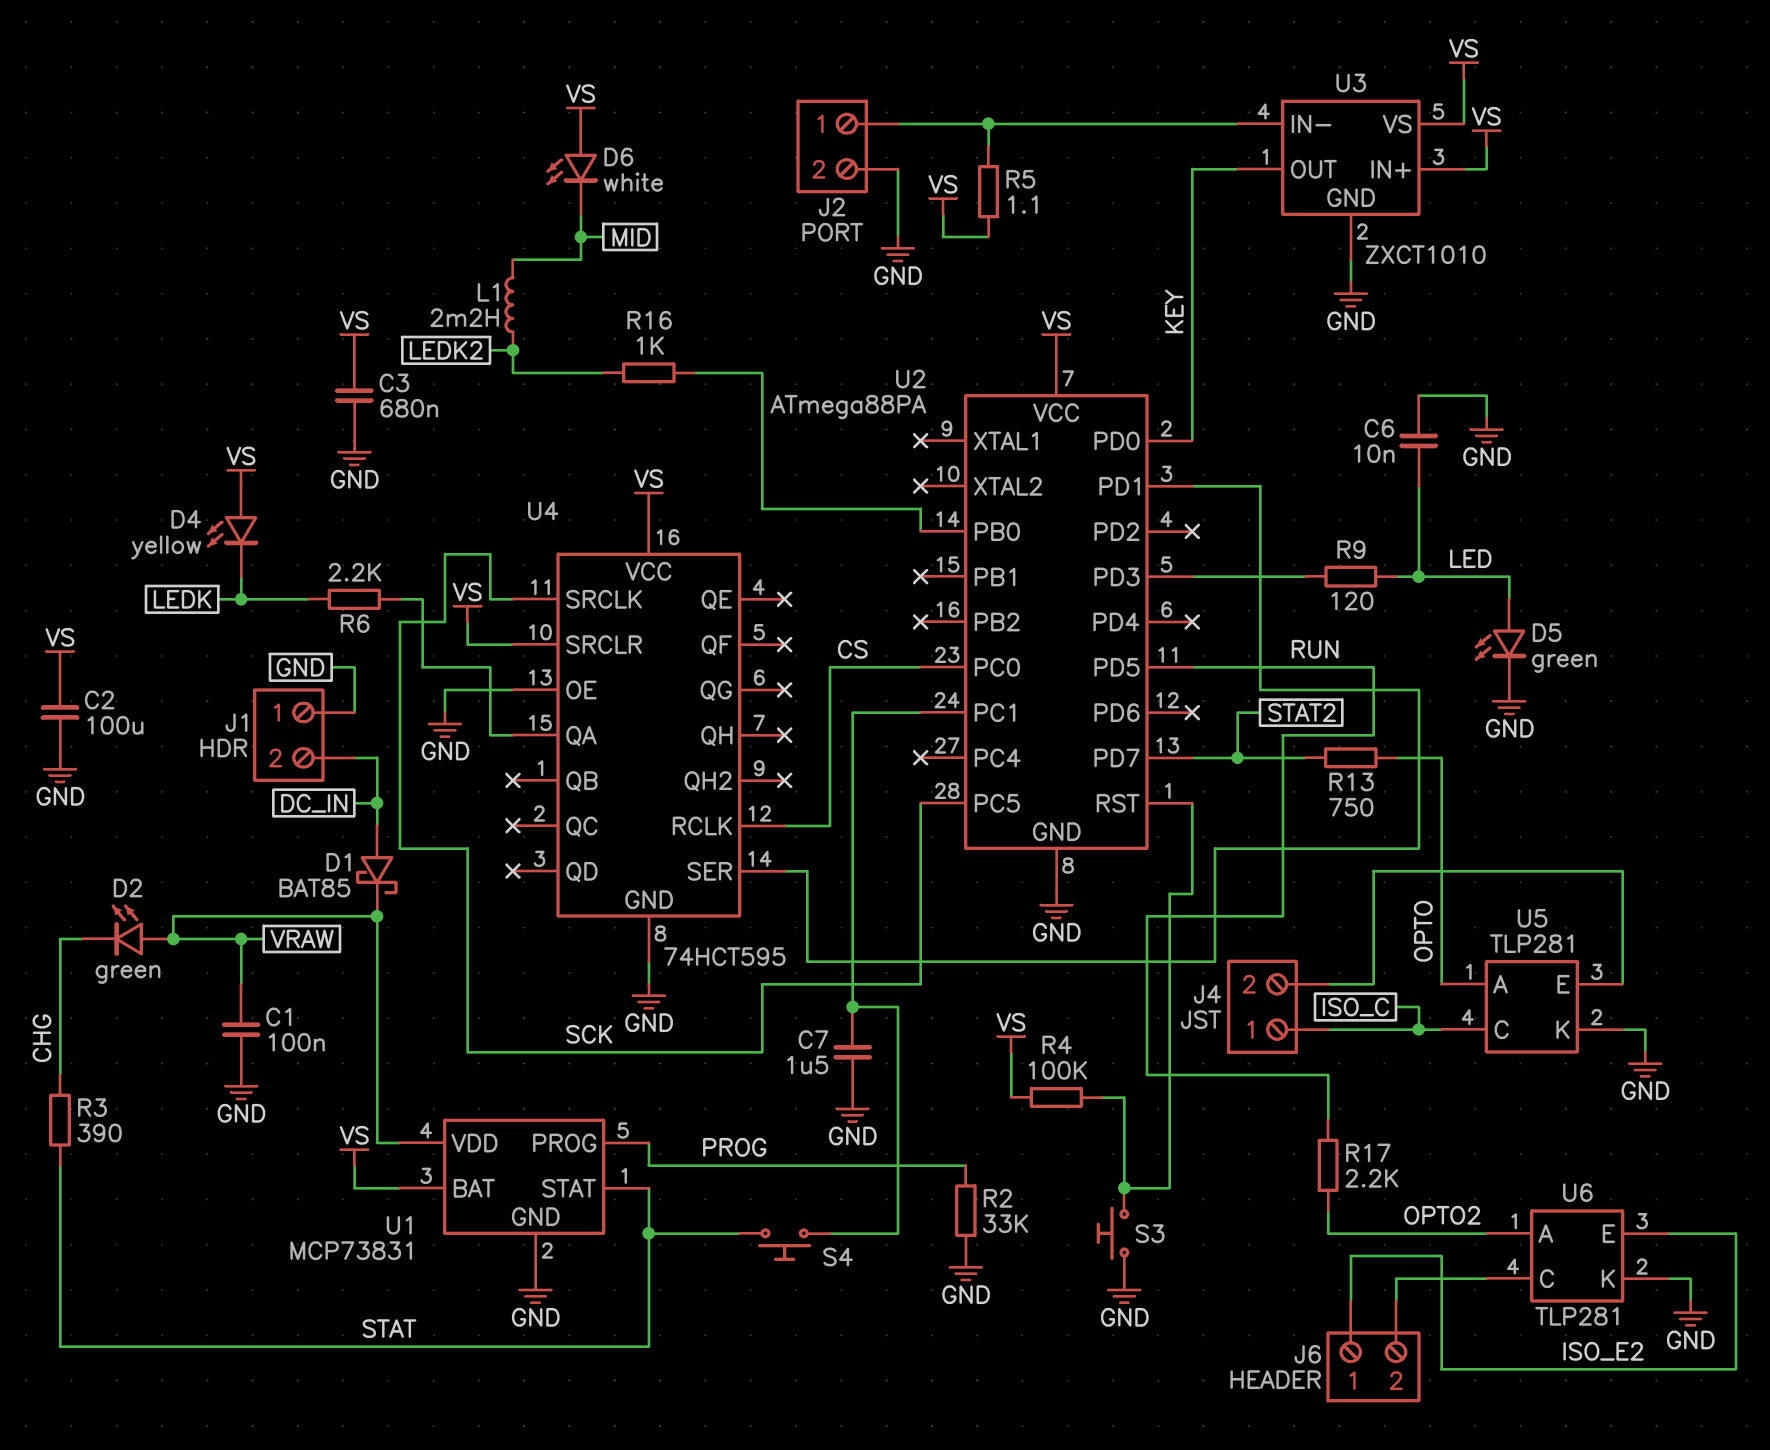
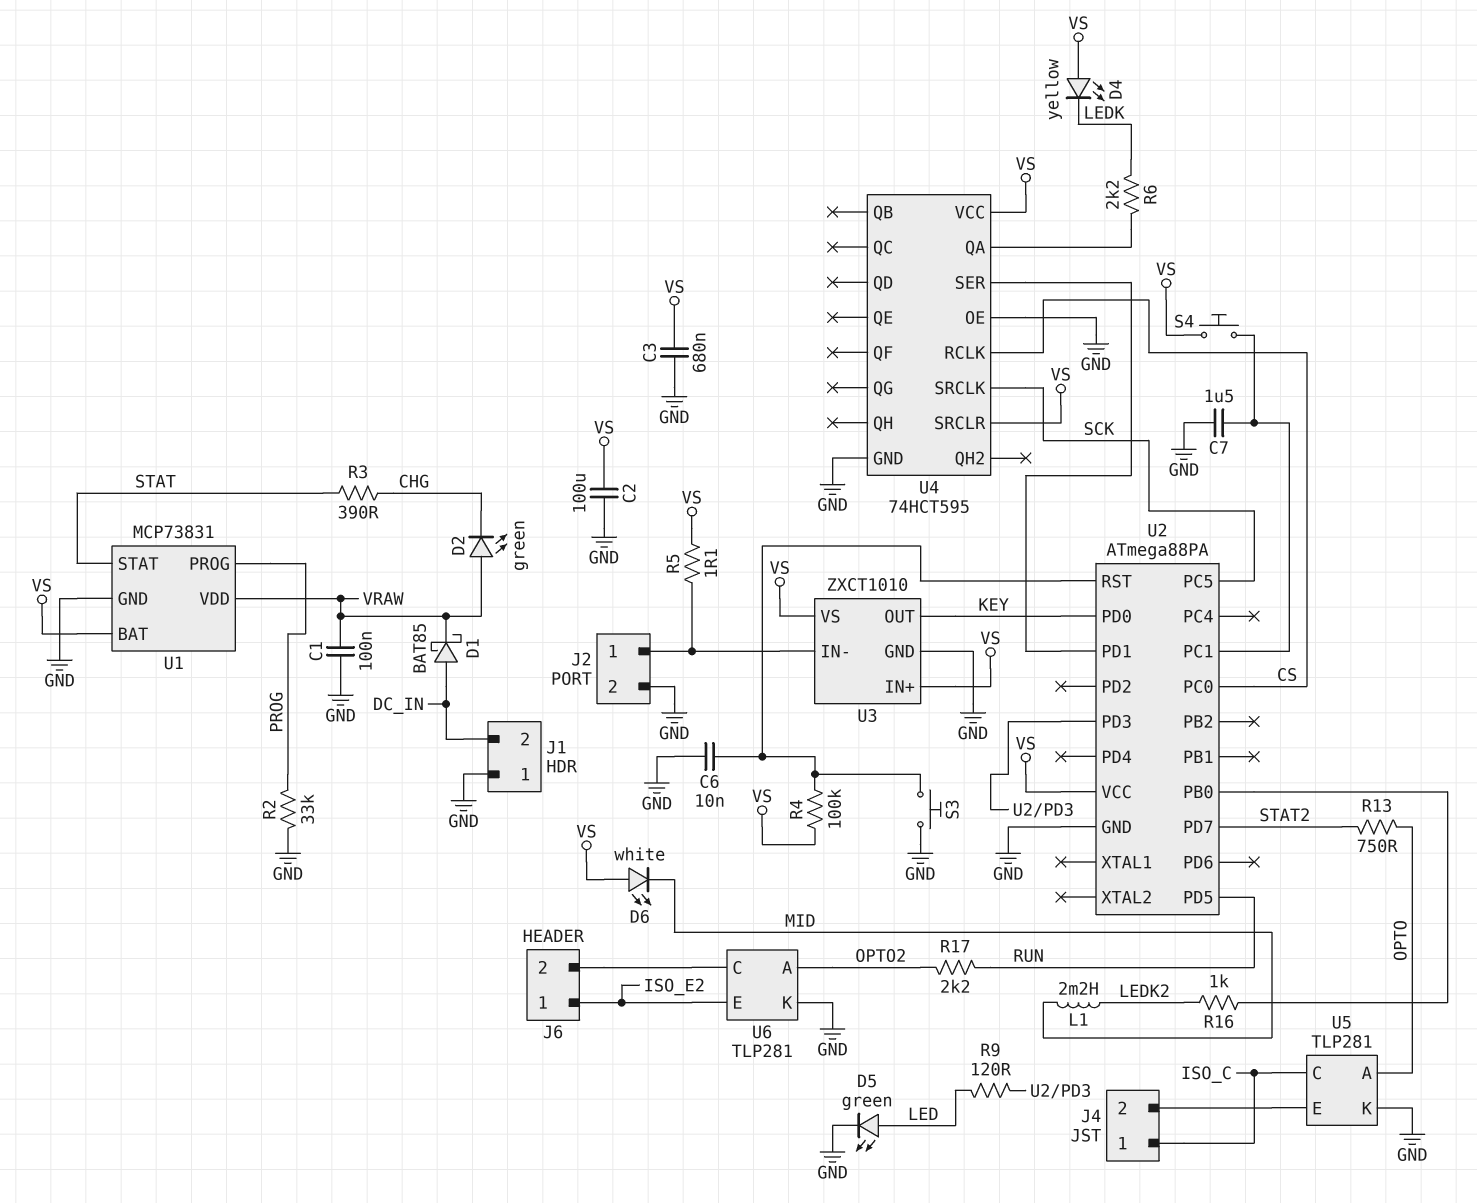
C6: 10nF (GND, LED) -> 10nF (GND, U2/RST)
S4: button (STAT, U2/PC1) -> button (U2/PC1, VS)

